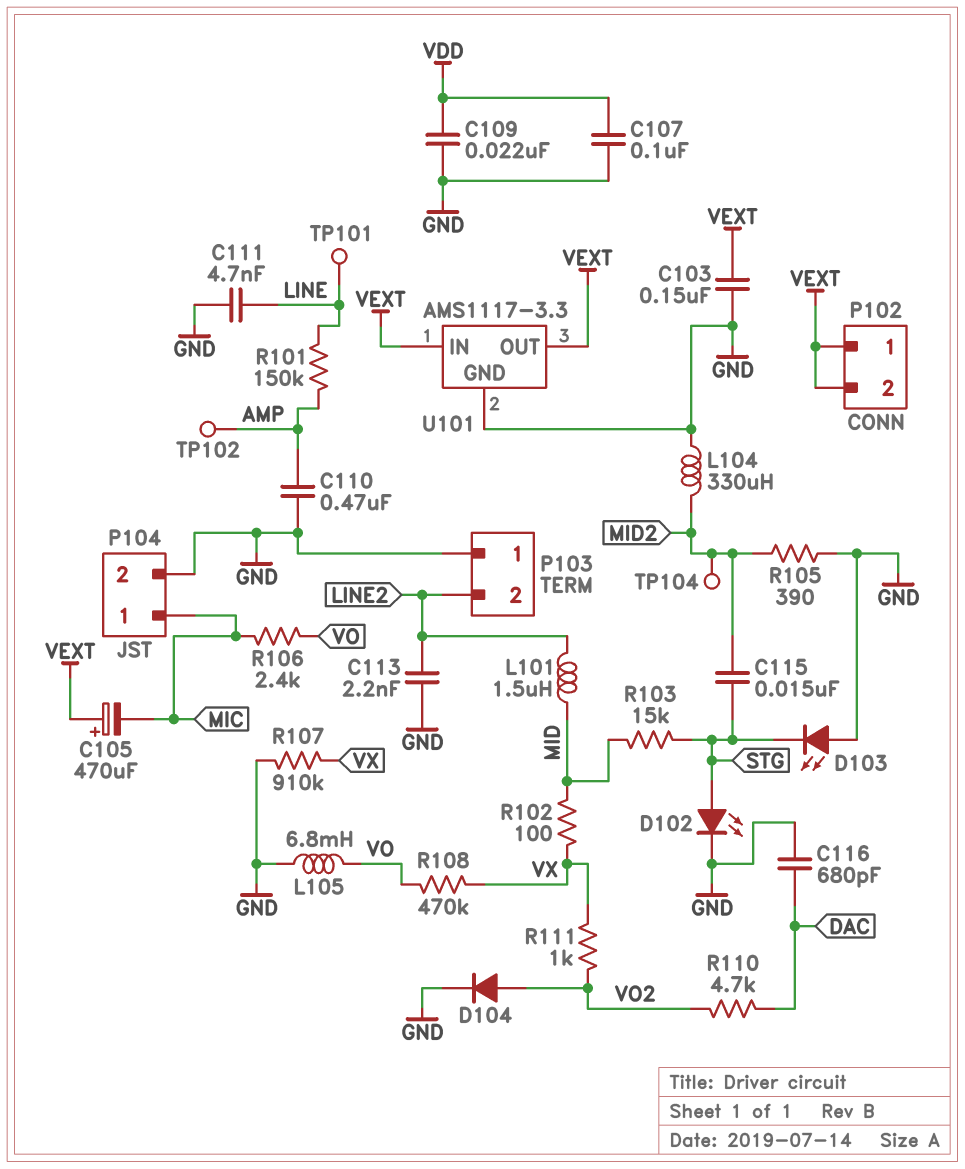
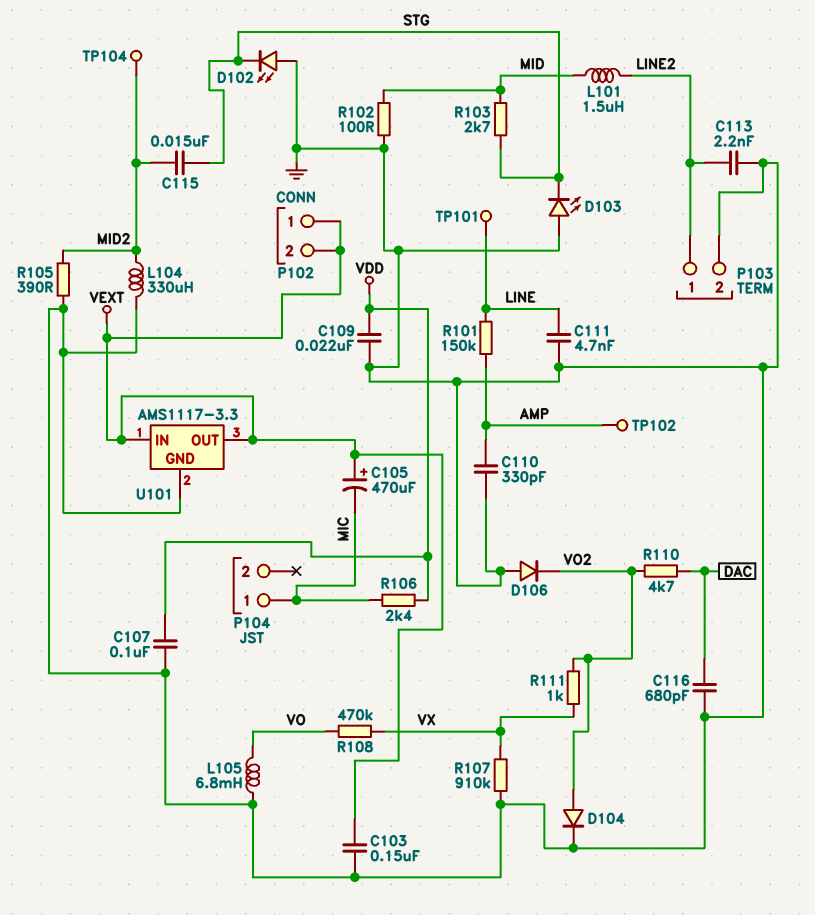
C110: 470nF (AMP, GND) -> 330pF (AMP, GND)
D102: LED (A STG, K GND) -> LED (A GND, K STG)
D106: none -> diode (A GND, K VO2)
P103 pin 1: GND -> LINE2
P103 pin 2: LINE2 -> GND
P104 pin 2: GND -> none
R102: 100 (MID, VX) -> 100 (GND, MID)
R103: 15k (MID, STG) -> 2.7k (MID, STG)
R106: 2.4k (MIC, VO) -> 2.4k (MIC, VDD)

